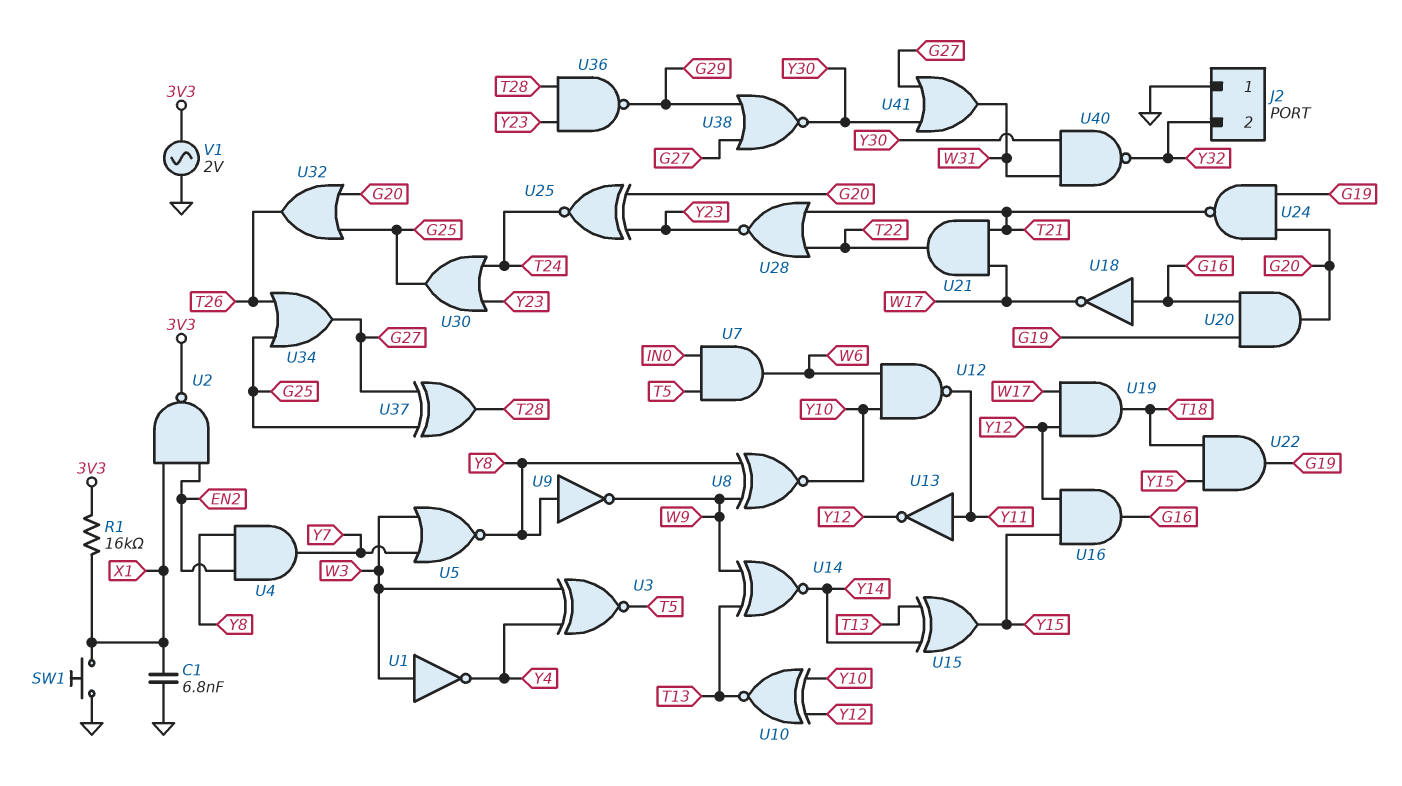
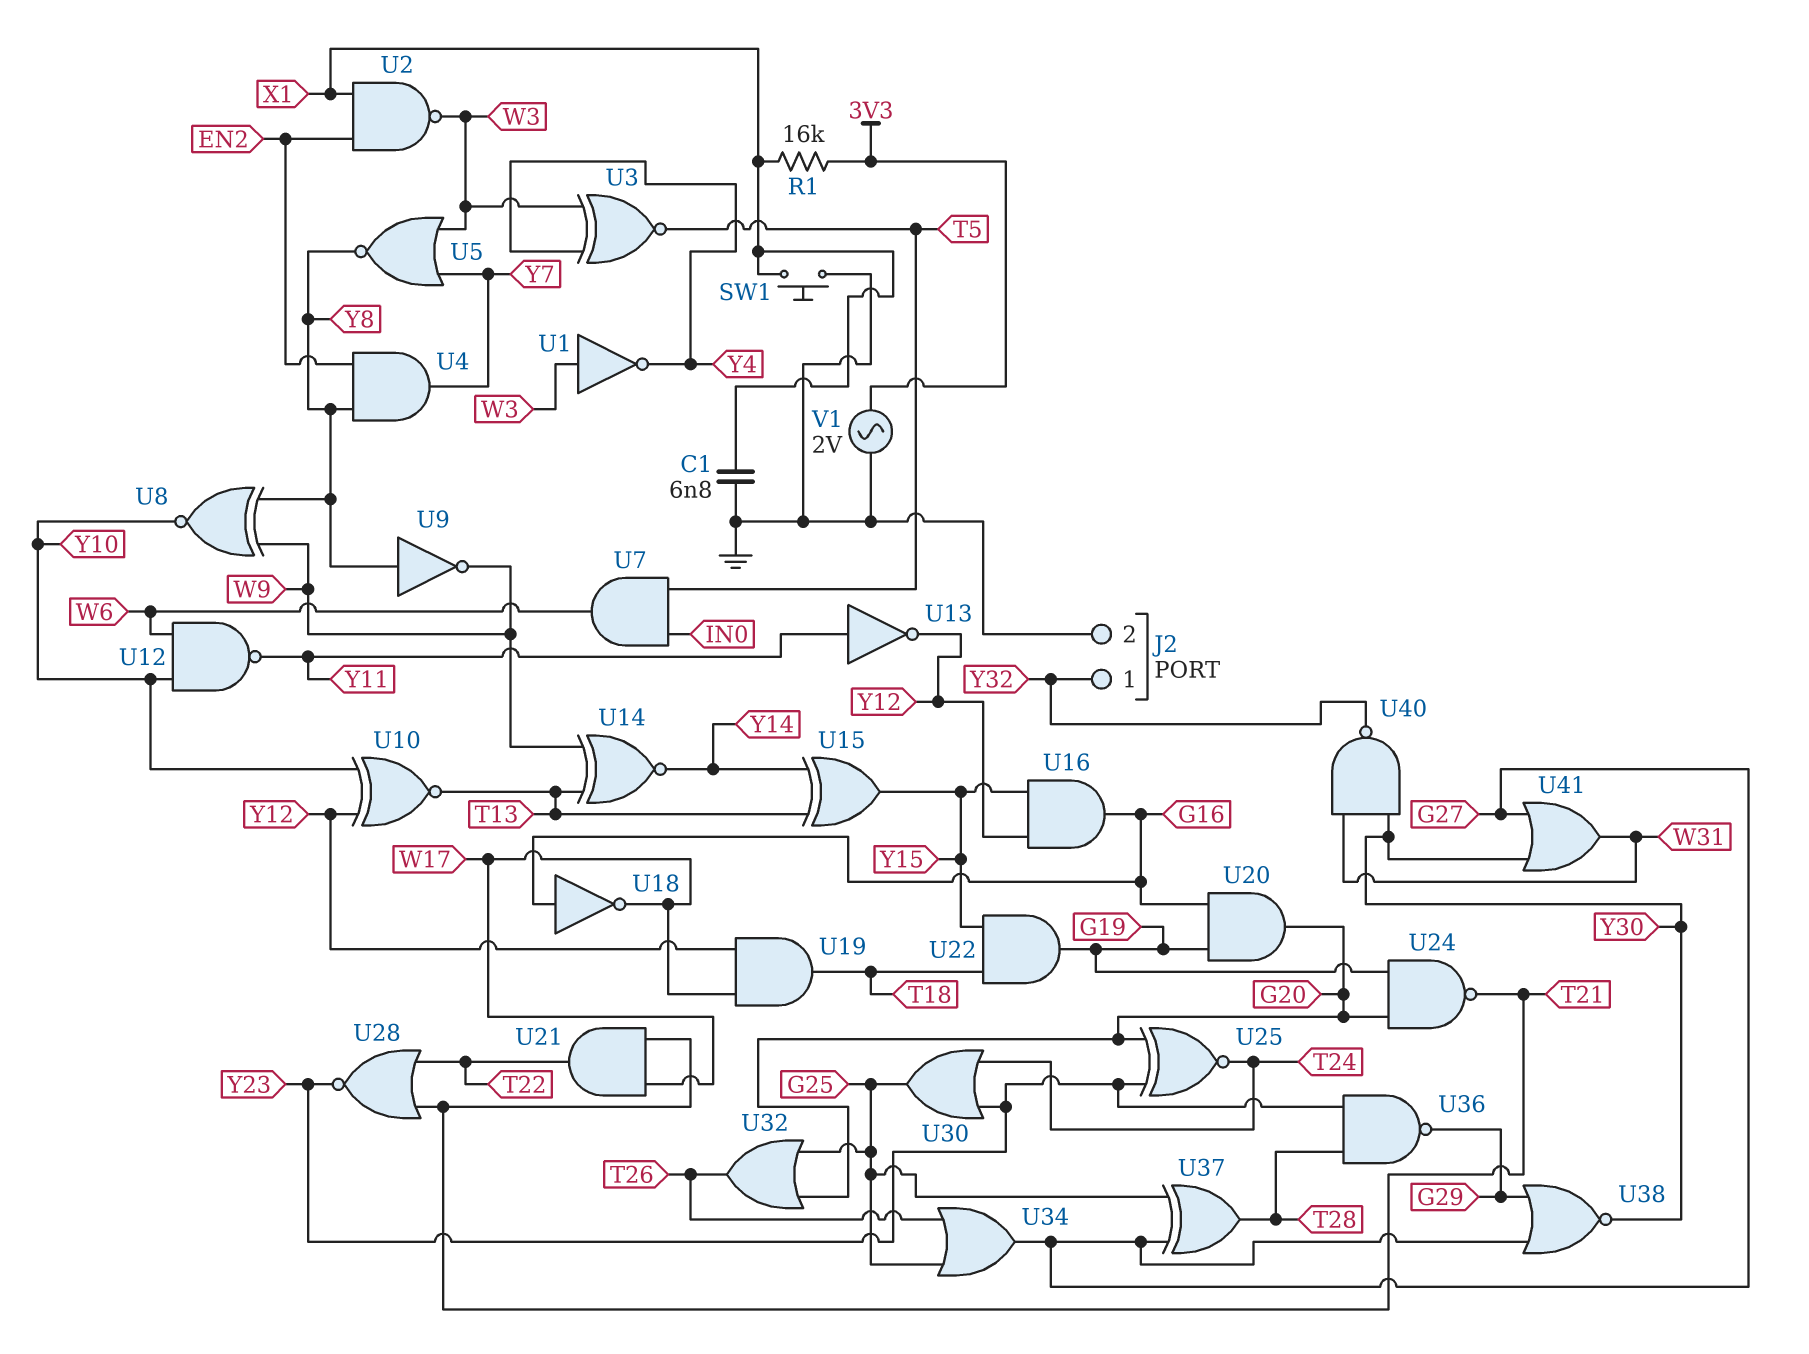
J2 pin 1: GND -> Y32
J2 pin 2: Y32 -> GND
U2: NAND (in EN2, in X1, out 3V3) -> NAND (in EN2, in X1, out W3)

